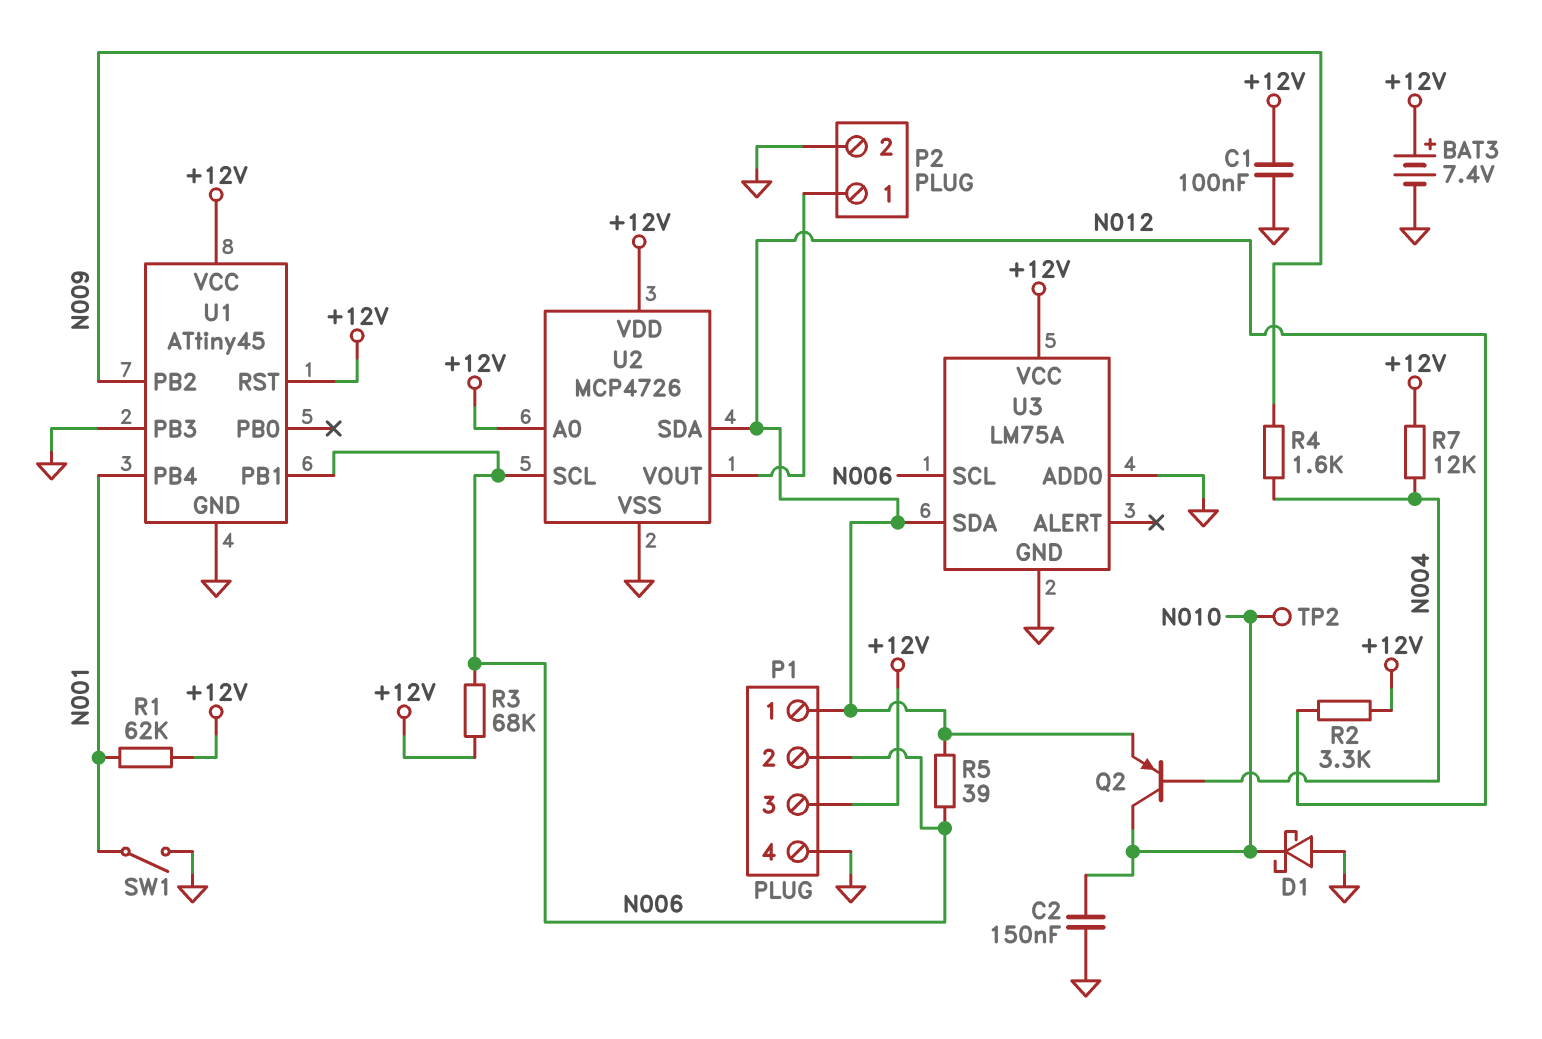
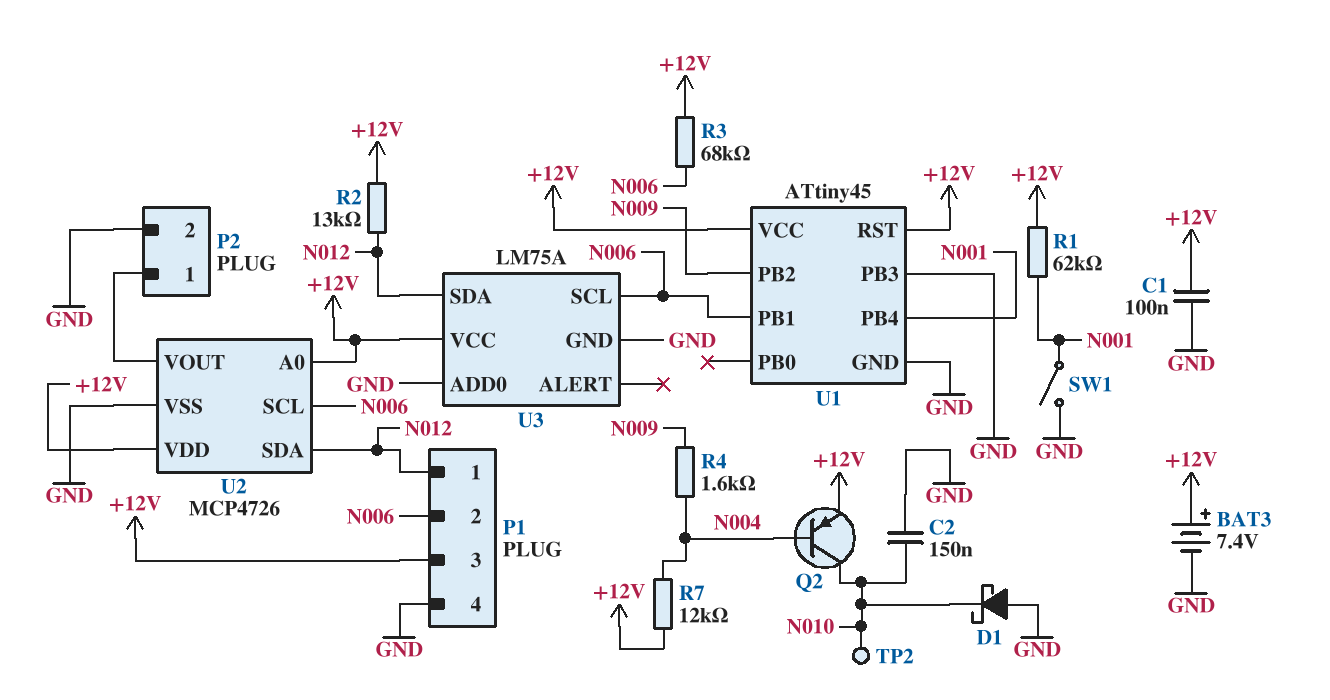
Q2: PNP (B N004, C N010, E N012) -> PNP (B N004, C N010, E +12V)
R2: 3.3k (+12V, N012) -> 13k (+12V, N012)
R5: 39 (N006, N012) -> none

